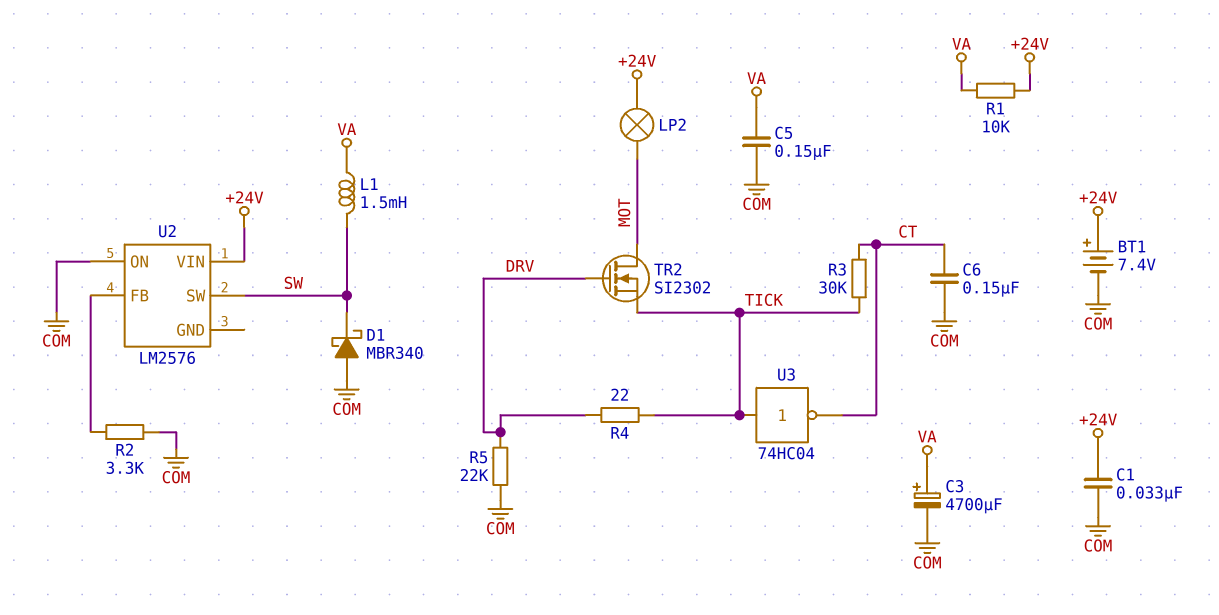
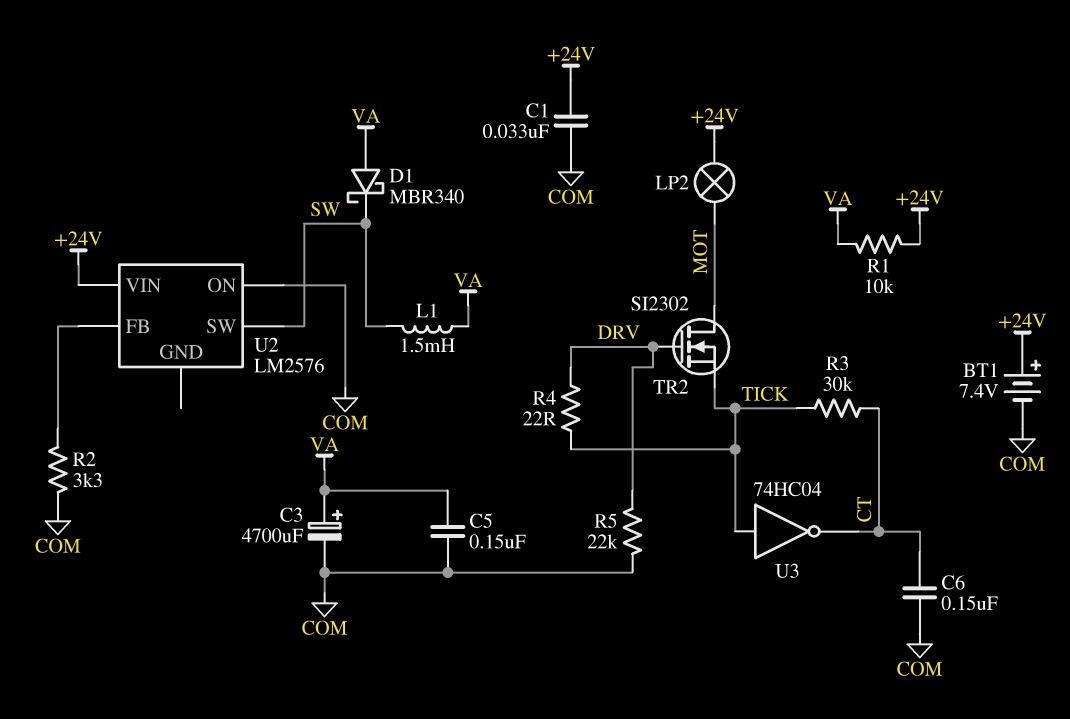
D1: schottky MBR340 (A COM, K SW) -> schottky MBR340 (A VA, K SW)

